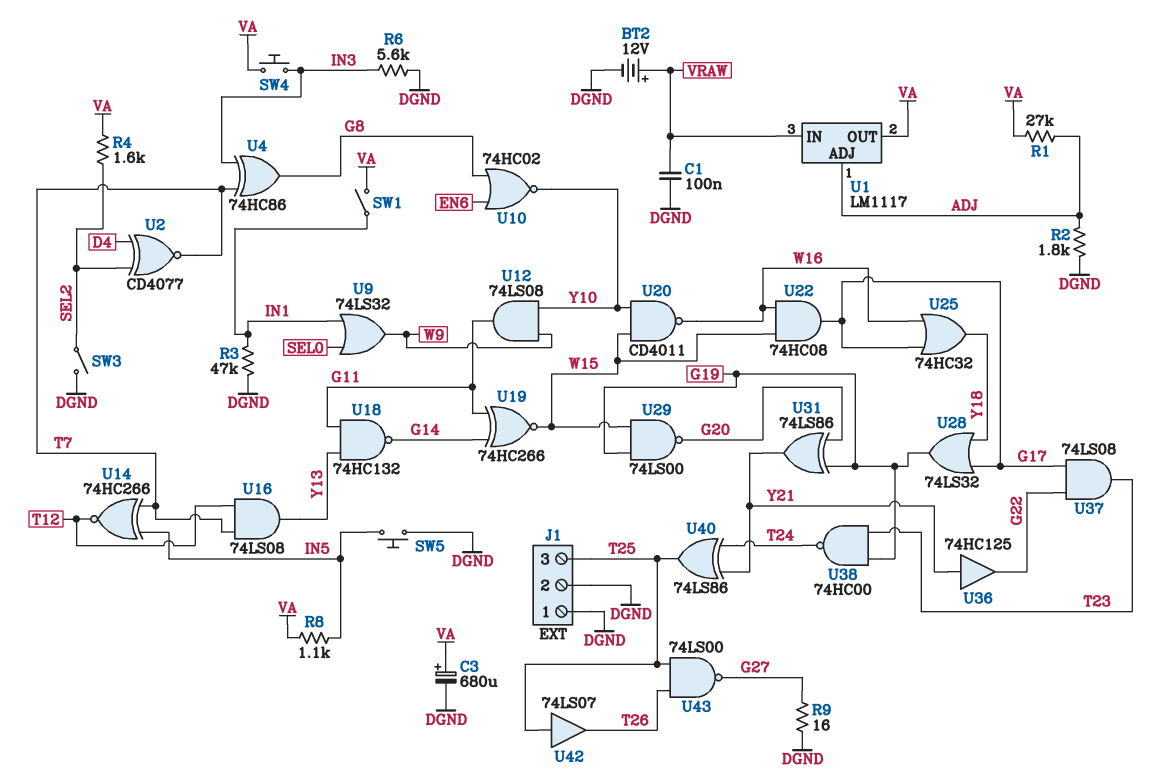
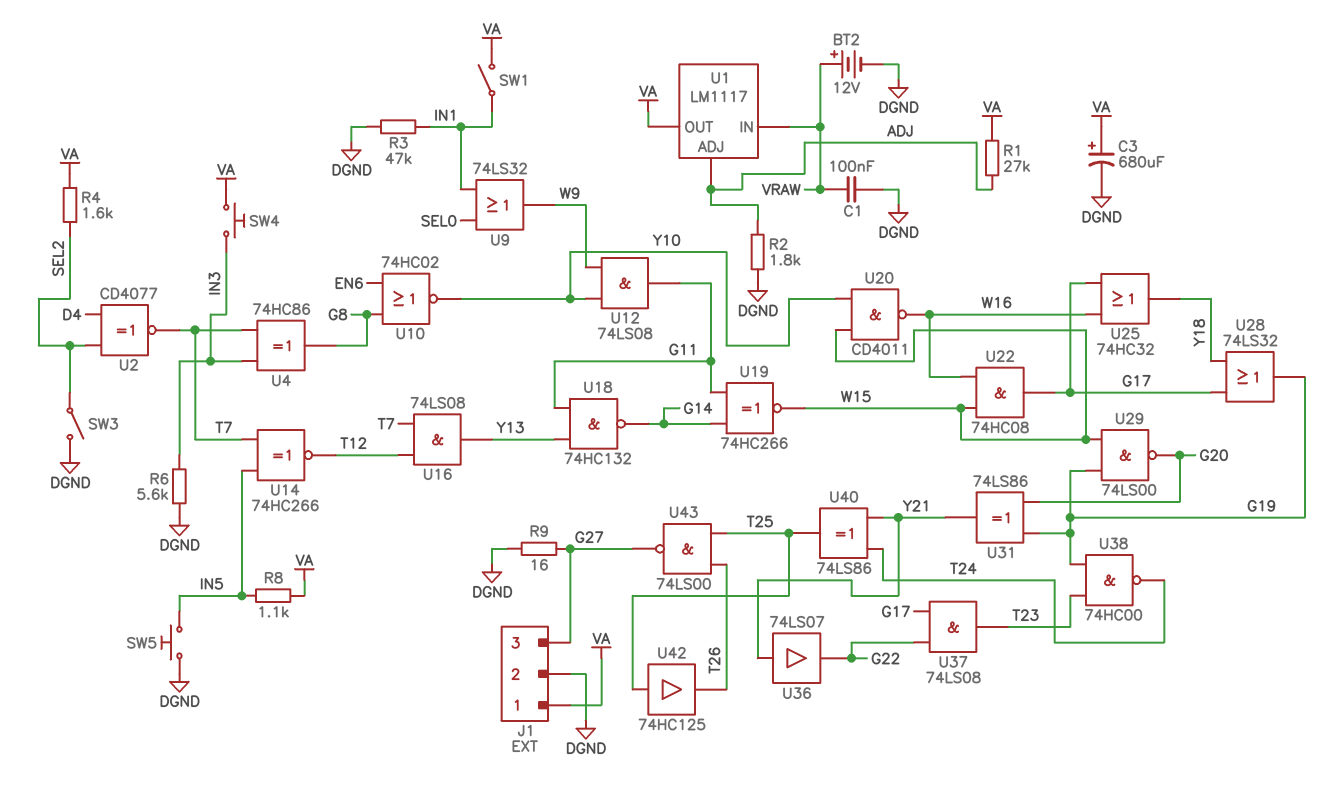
J1 pin 1: DGND -> VA
J1 pin 3: T25 -> G27
U36: buffer 74HC125 (in Y21, out G22) -> buffer 74LS07 (in Y21, out G22)
U42: buffer 74LS07 (in T25, out T26) -> buffer 74HC125 (in T25, out T26)

